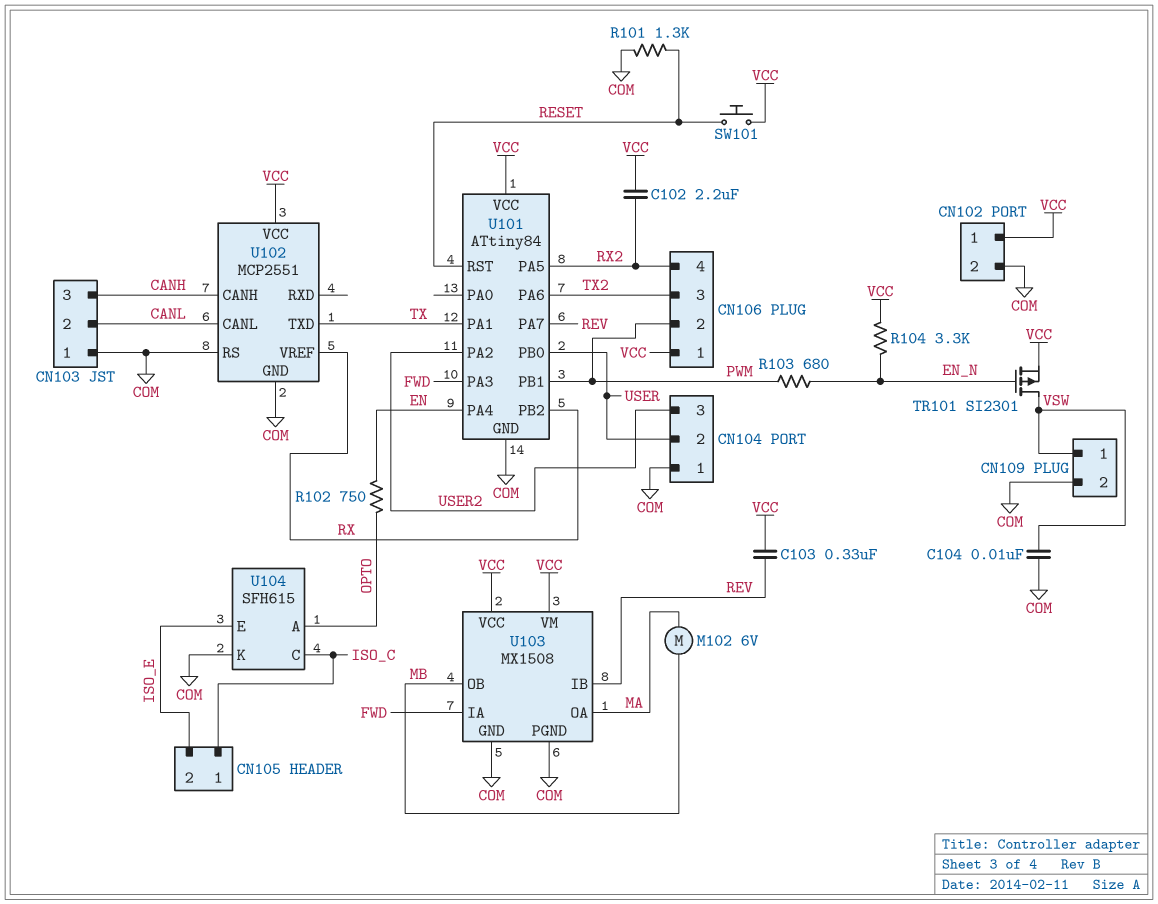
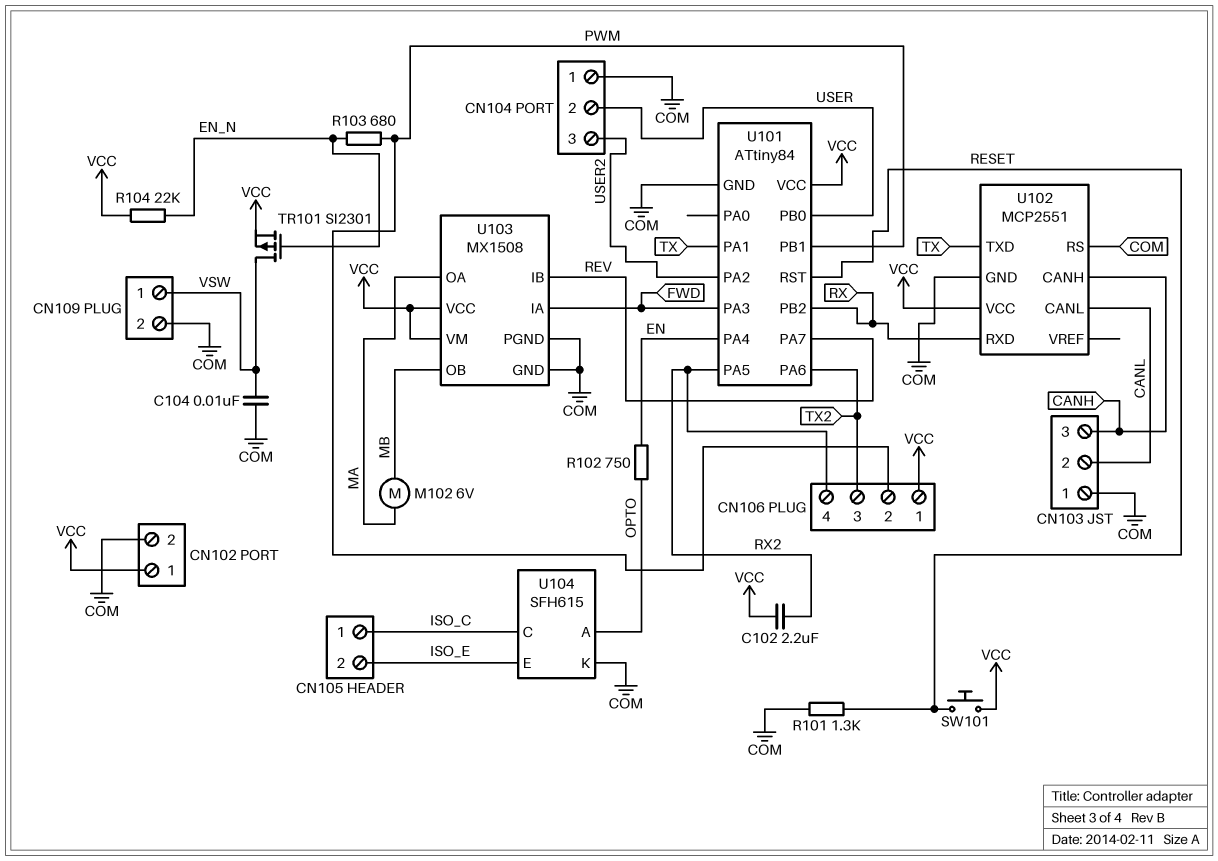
C103: 330nF (REV, VCC) -> none
R104: 3.3k (EN_N, VCC) -> 22k (EN_N, VCC)
U102 pin RXD: none -> RX
U102 pin VREF: RX -> none

